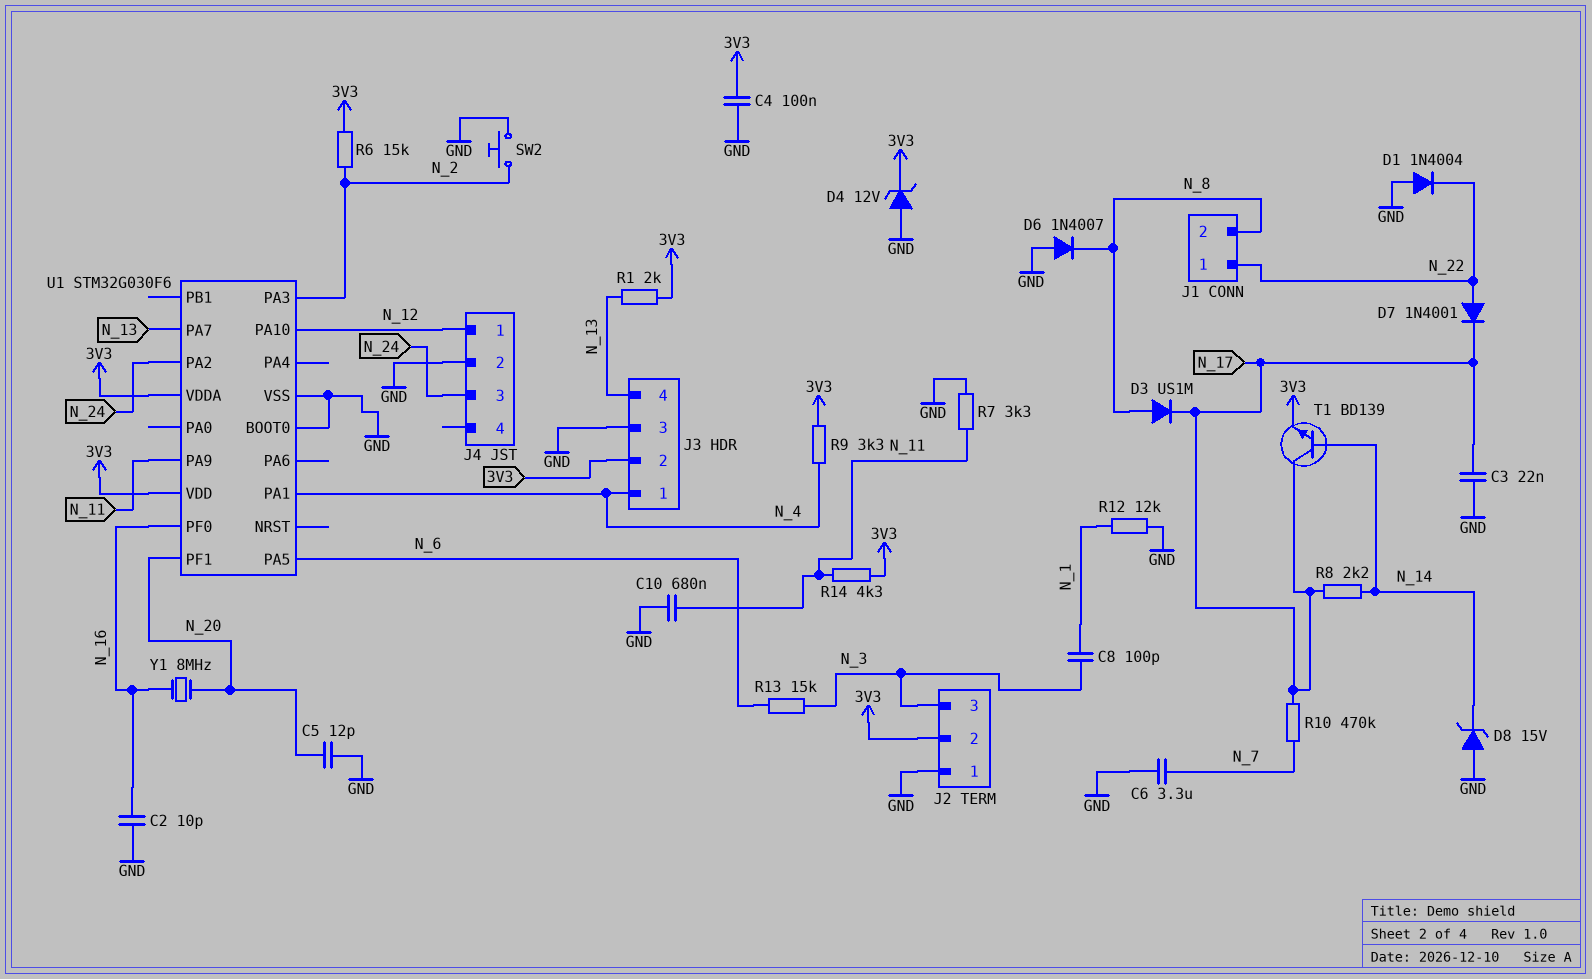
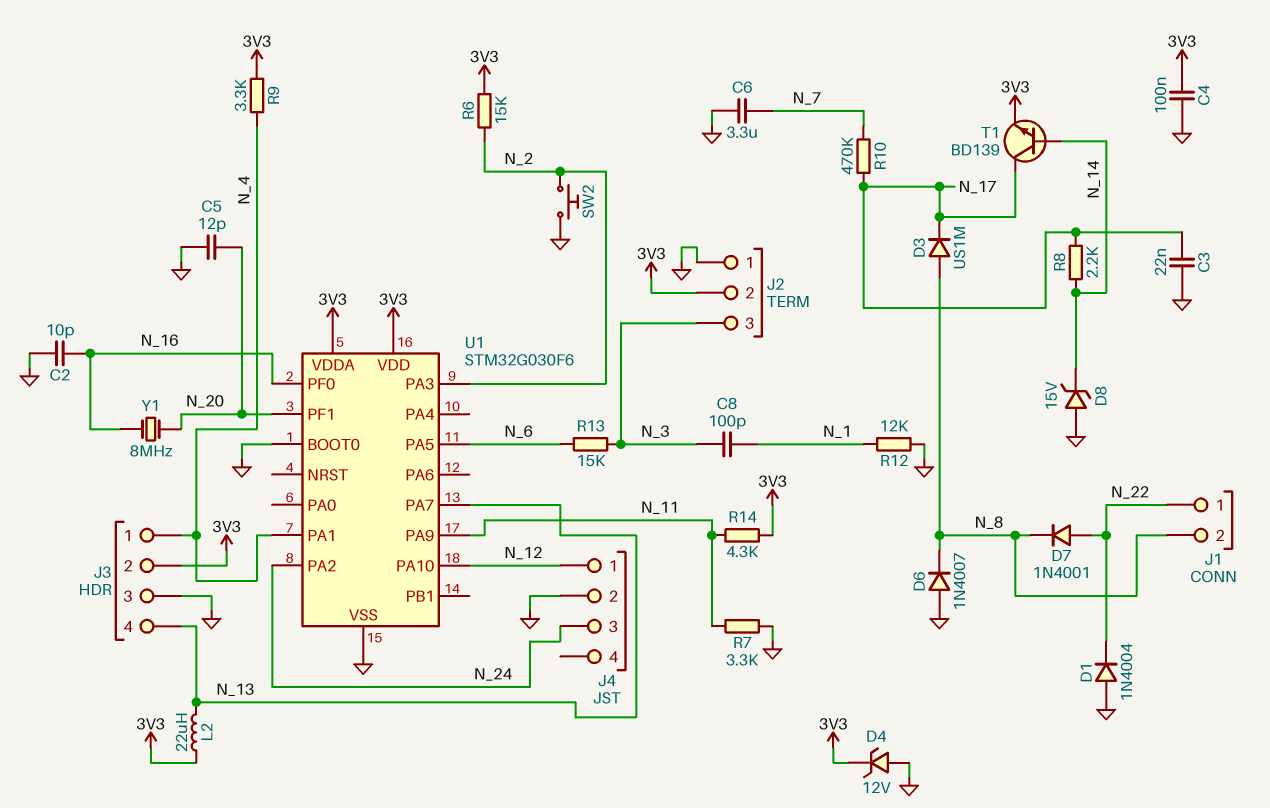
C10: 680nF (GND, N_11) -> none
D7: diode 1N4001 (A N_22, K N_17) -> diode 1N4001 (A N_22, K N_8)
L2: none -> 22uH (3V3, N_13)
R1: 2k (3V3, N_13) -> none

